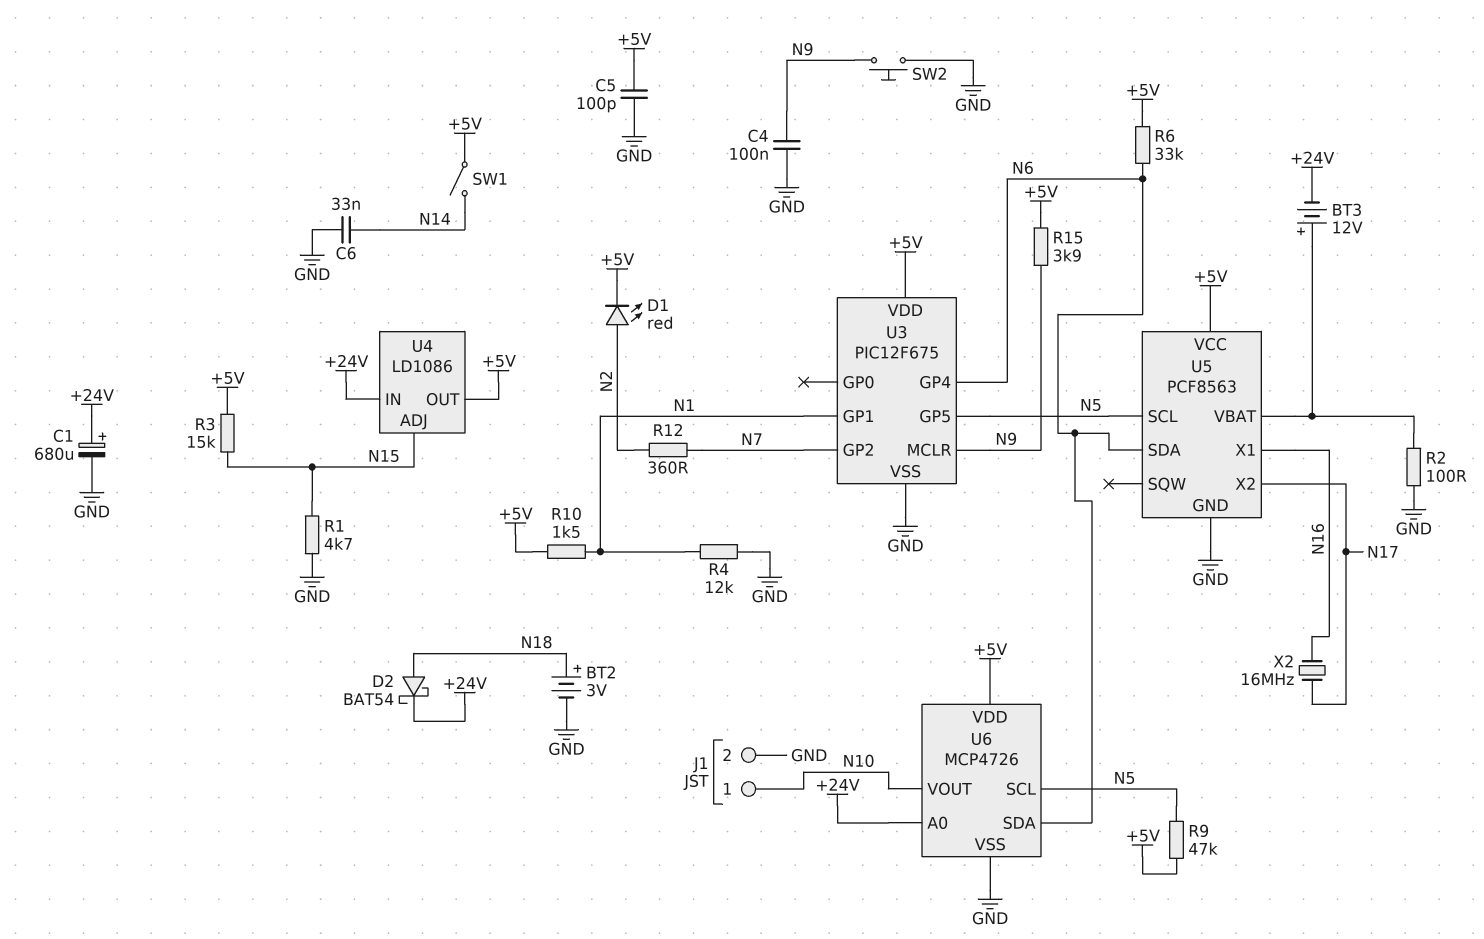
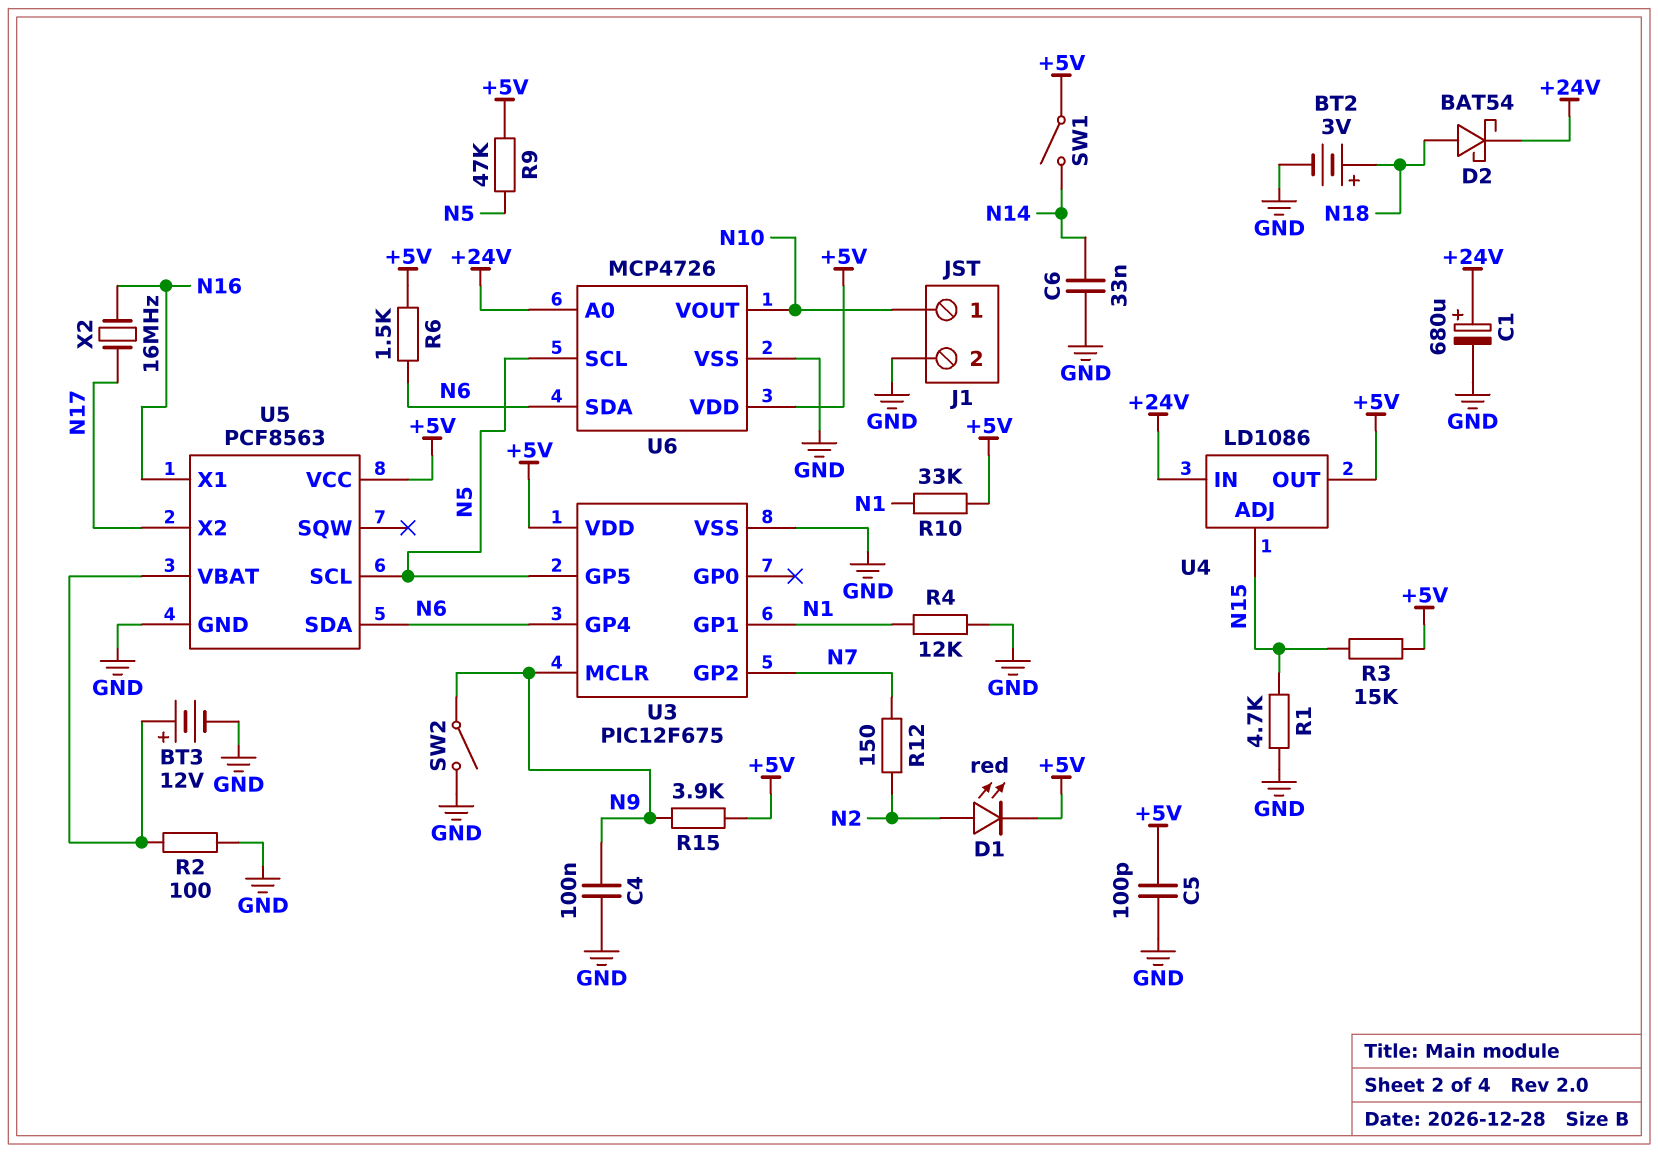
BT3: 12V (plus U5/VBAT, minus +24V) -> 12V (plus U5/VBAT, minus GND)
R6: 33k (+5V, N6) -> 1.5k (+5V, N6)
R10: 1.5k (+5V, N1) -> 33k (+5V, N1)
R12: 360 (N2, N7) -> 150 (N2, N7)
SW2: button (GND, N9) -> switch (GND, N9)

